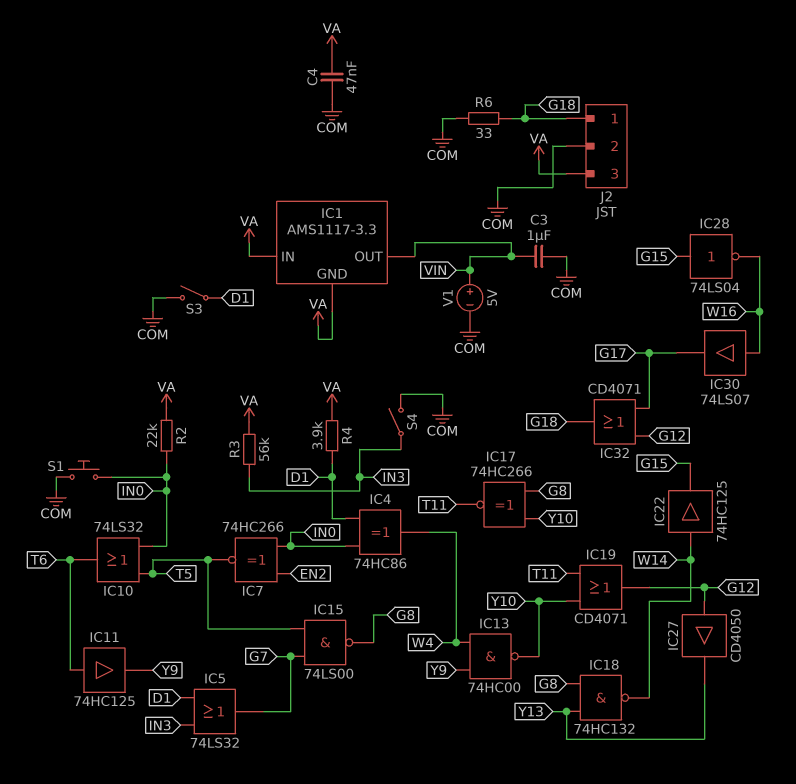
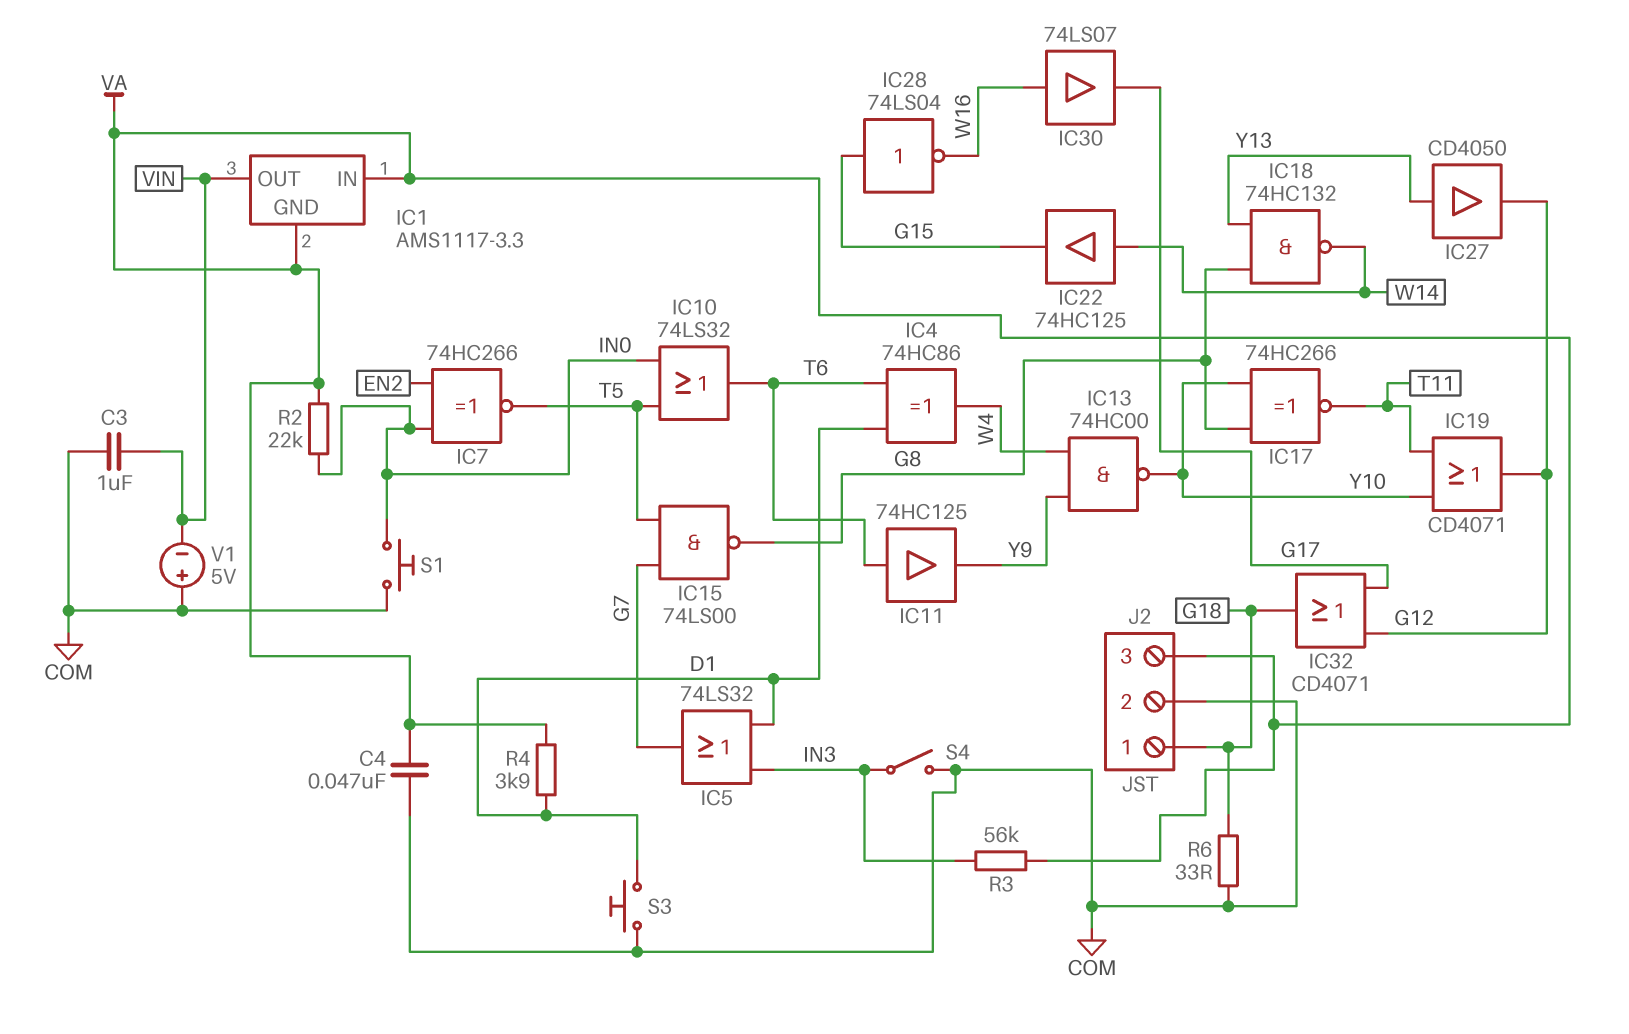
IC4: XOR 74HC86 (in D1, in IN0, out W4) -> XOR 74HC86 (in D1, in T6, out W4)
IC27: buffer CD4050 (in G12, out Y13) -> buffer CD4050 (in Y13, out G12)
S3: switch (COM, D1) -> button (COM, D1)
V1: 5V (plus VIN, minus COM) -> 5V (plus COM, minus VIN)

